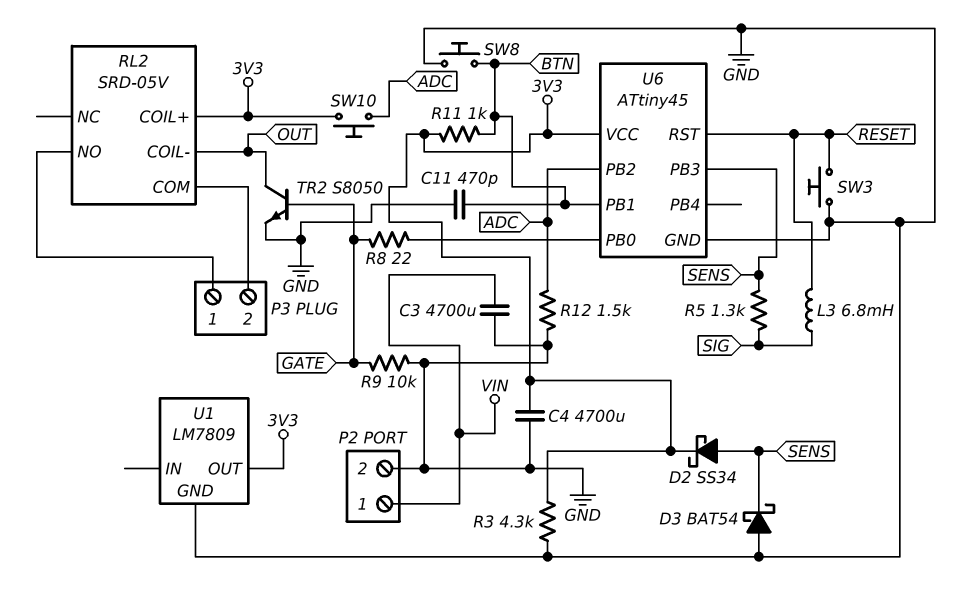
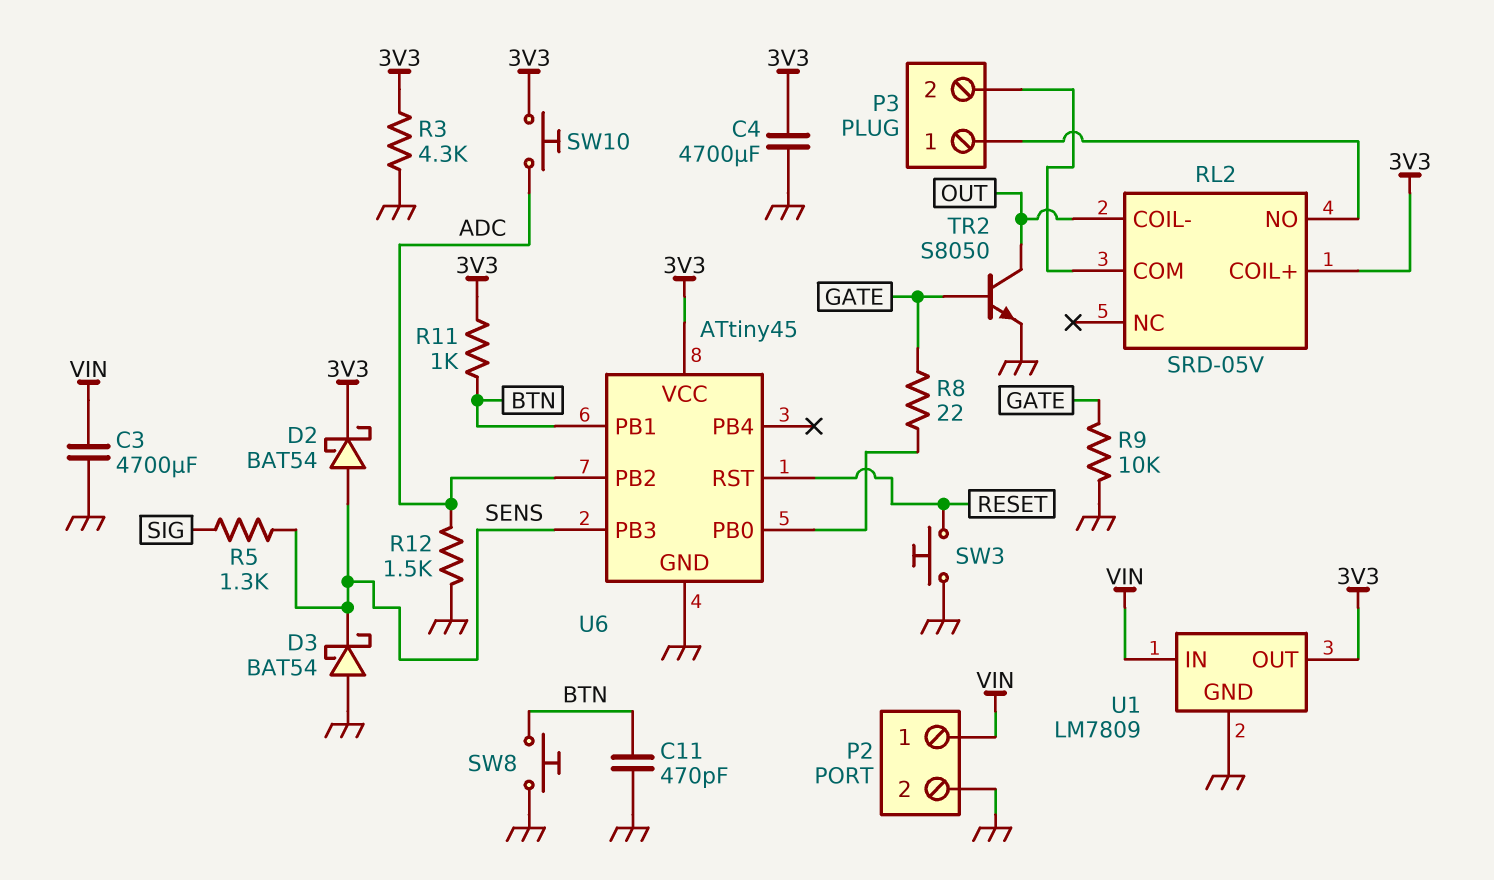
D2: schottky SS34 (A SENS, K 3V3) -> schottky BAT54 (A SENS, K 3V3)
L3: 6.8mH (RESET, SIG) -> none
U1 pin IN: none -> VIN

